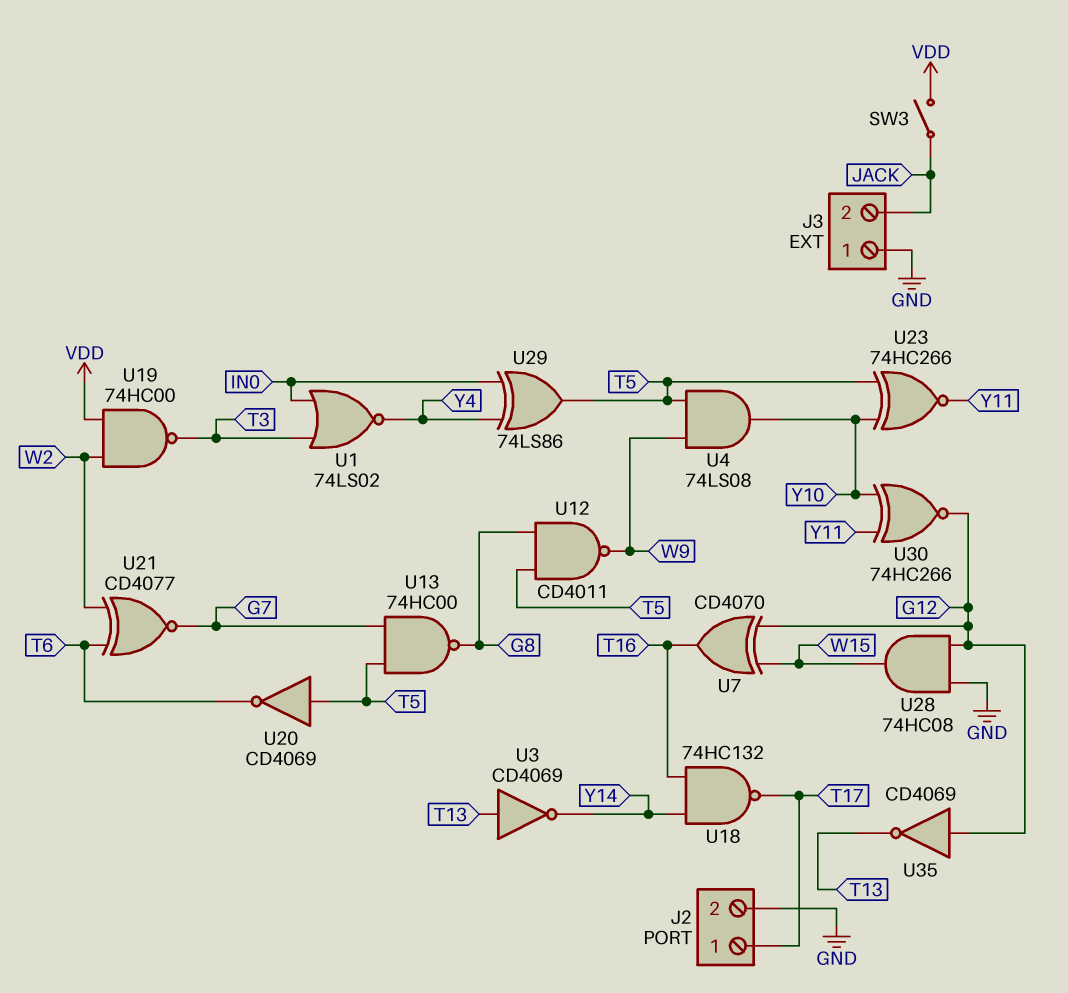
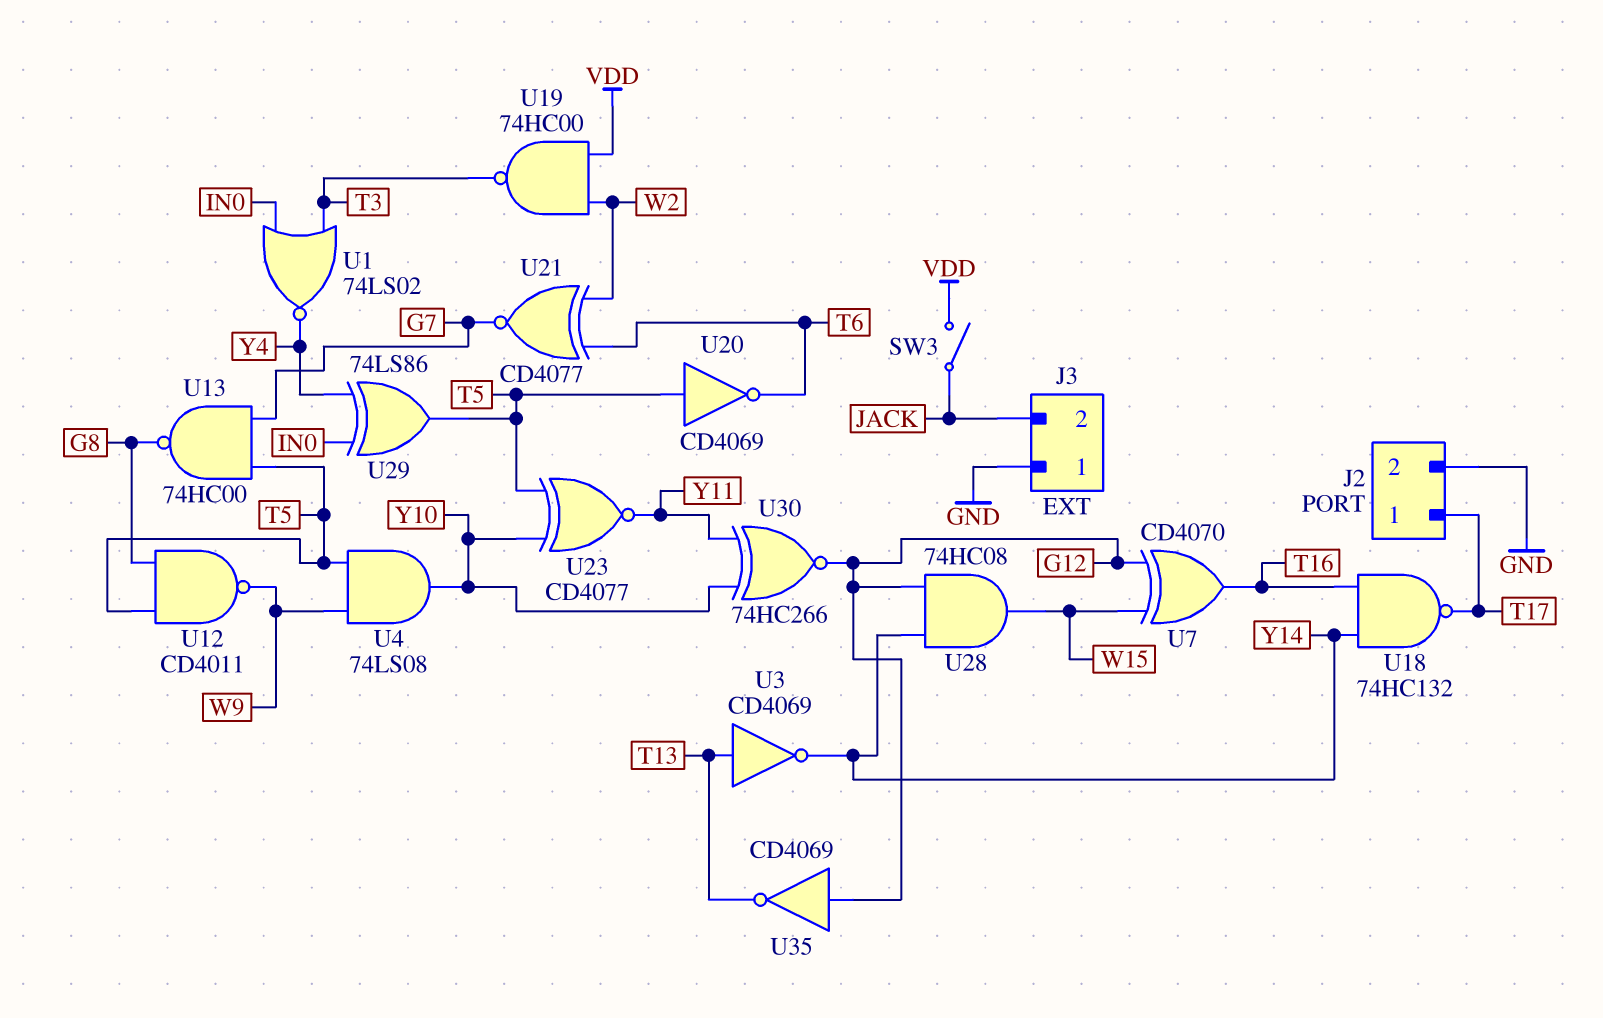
U23: XNOR 74HC266 (in T5, in Y10, out Y11) -> XNOR CD4077 (in T5, in Y10, out Y11)
U28: AND 74HC08 (in G12, in GND, out W15) -> AND 74HC08 (in G12, in Y14, out W15)

